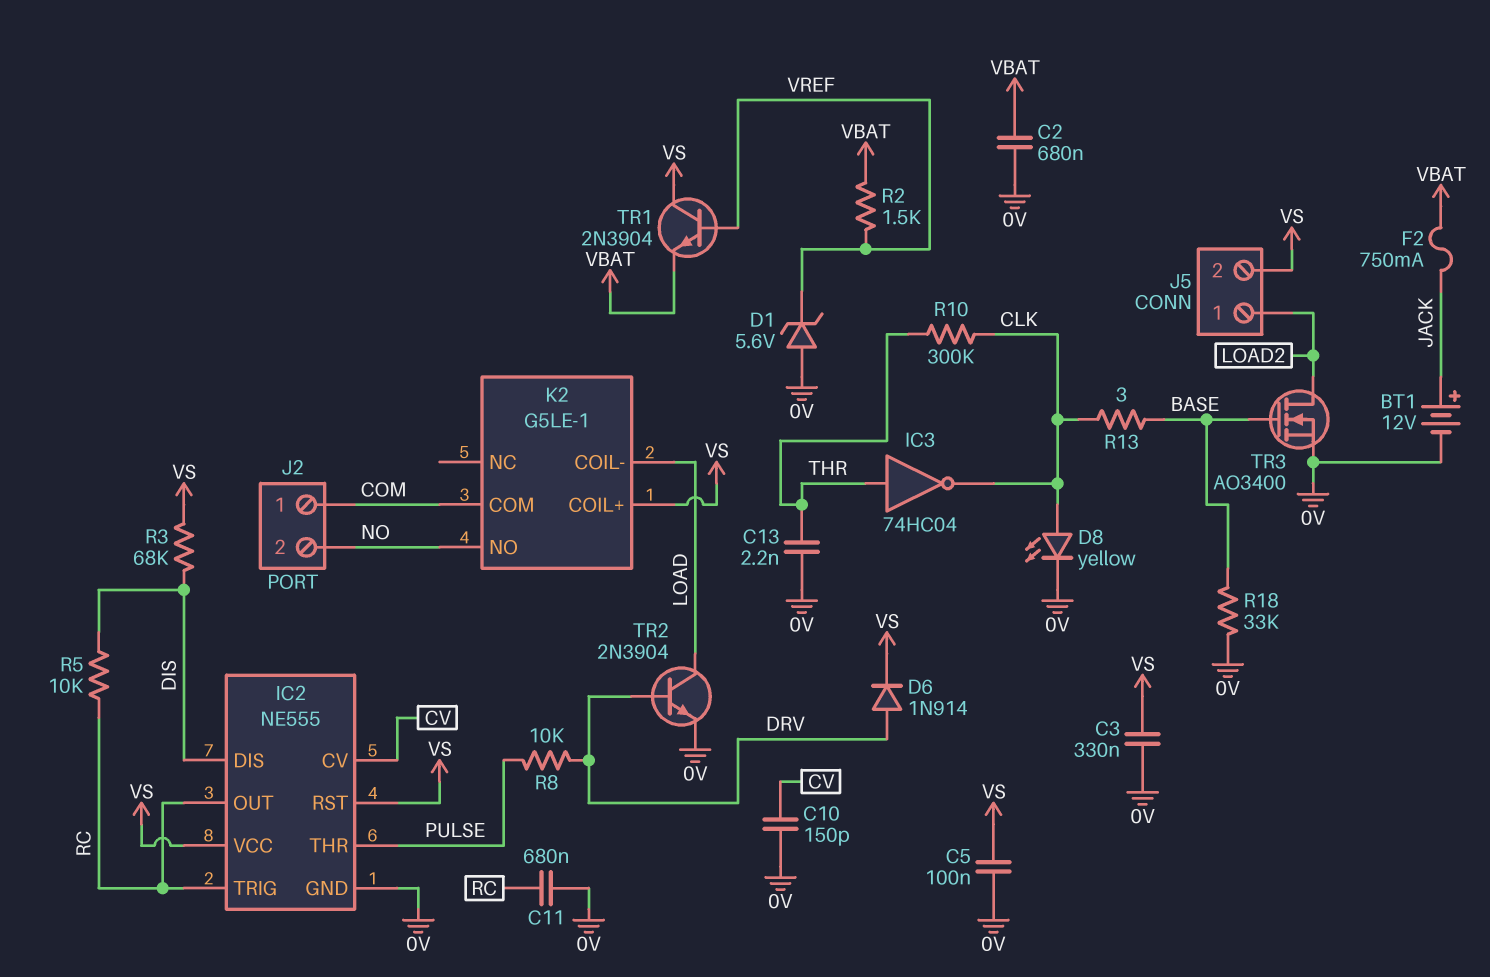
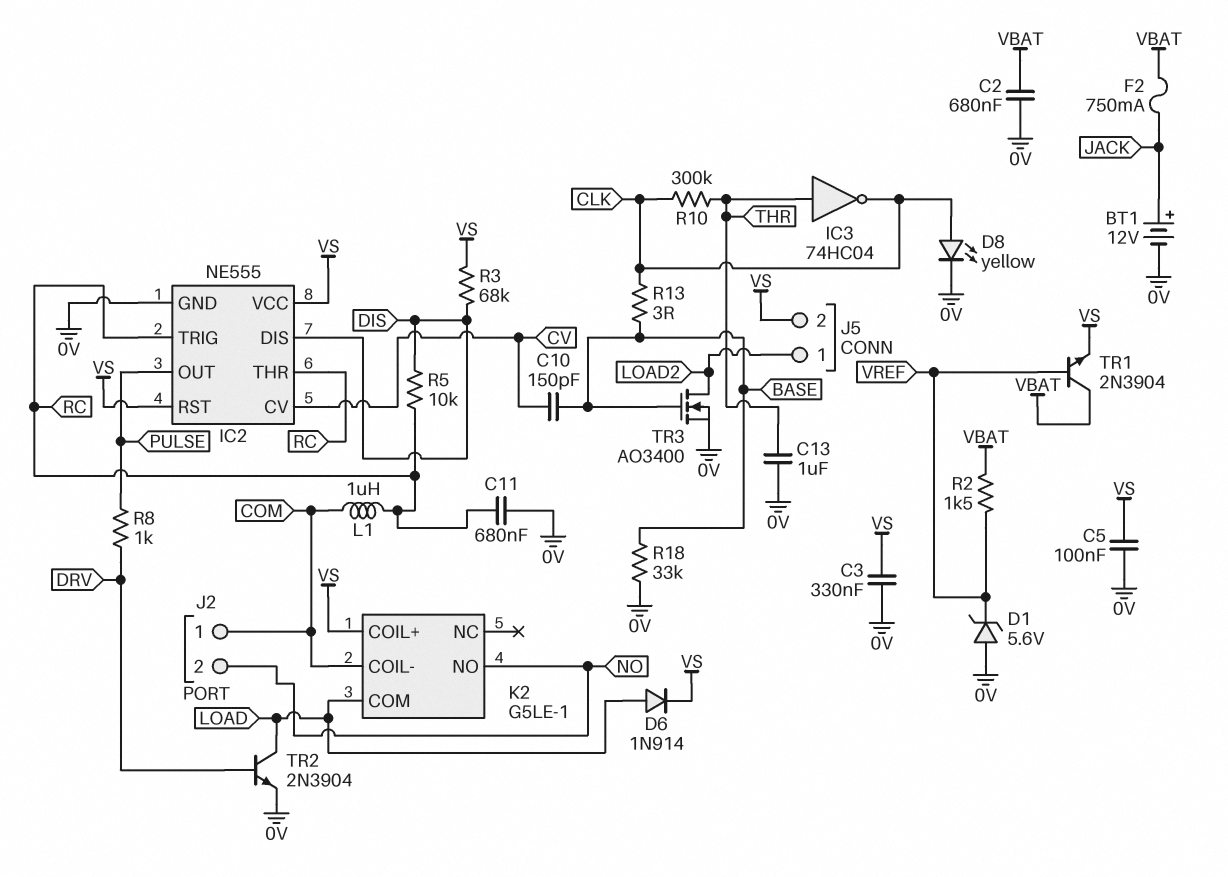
C10: 150pF (0V, CV) -> 150pF (BASE, CV)
C13: 2.2nF (0V, THR) -> 1uF (0V, THR)
D6: diode 1N914 (A DRV, K VS) -> diode 1N914 (A LOAD, K VS)
IC2 pin OUT: RC -> PULSE
IC2 pin THR: PULSE -> RC
K2 pin COIL-: LOAD -> COM
K2 pin COM: COM -> LOAD
L1: none -> 1uH (COM, RC)
R8: 10k (DRV, PULSE) -> 1k (DRV, PULSE)
TR1: NPN 2N3904 (B VREF, C VS, E VBAT) -> NPN 2N3904 (B VREF, C VBAT, E VS)

